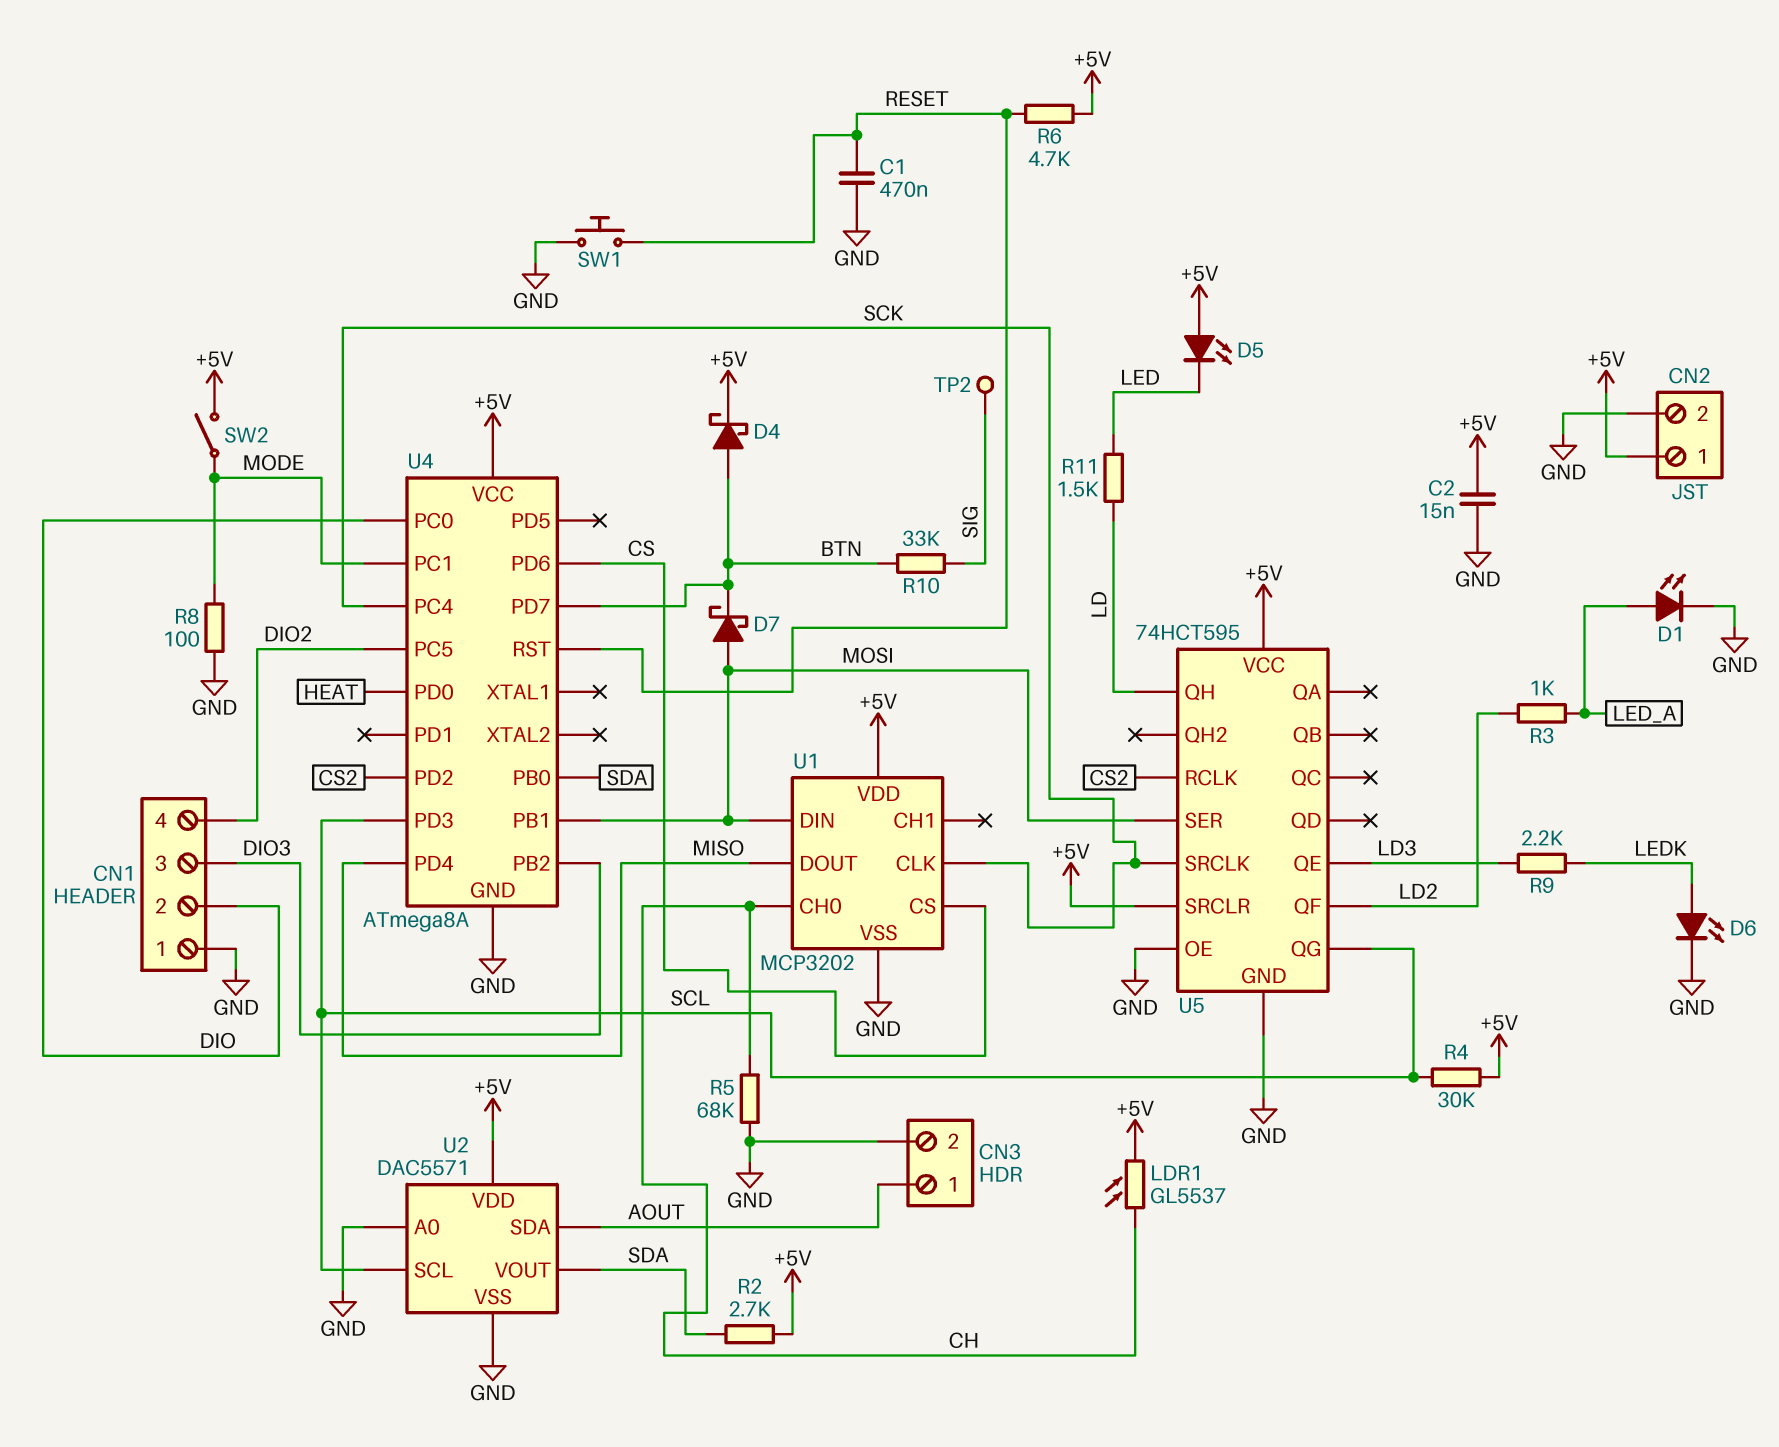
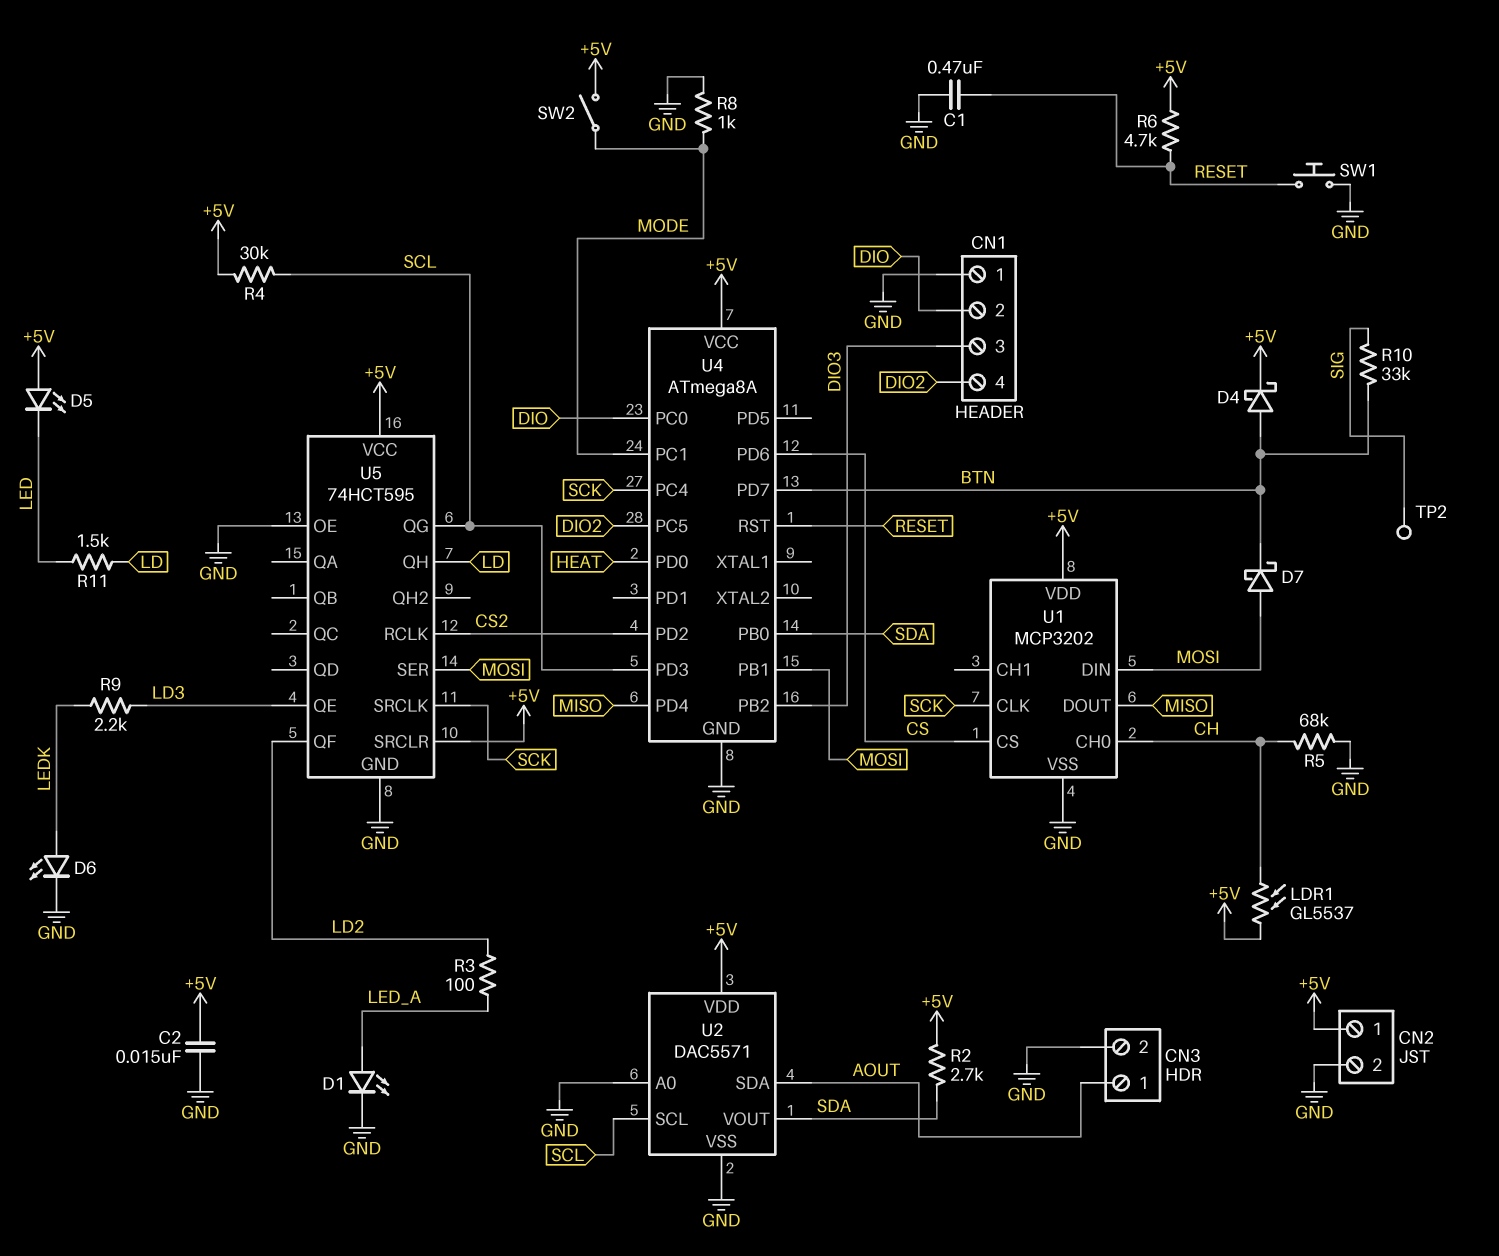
R3: 1k (LD2, LED_A) -> 100 (LD2, LED_A)
R8: 100 (GND, MODE) -> 1k (GND, MODE)

